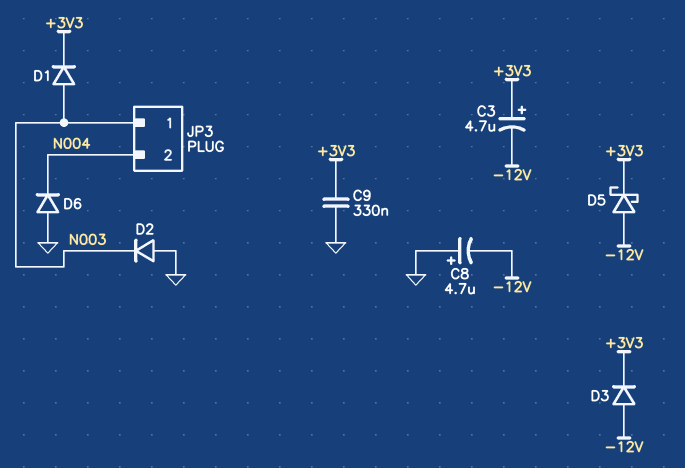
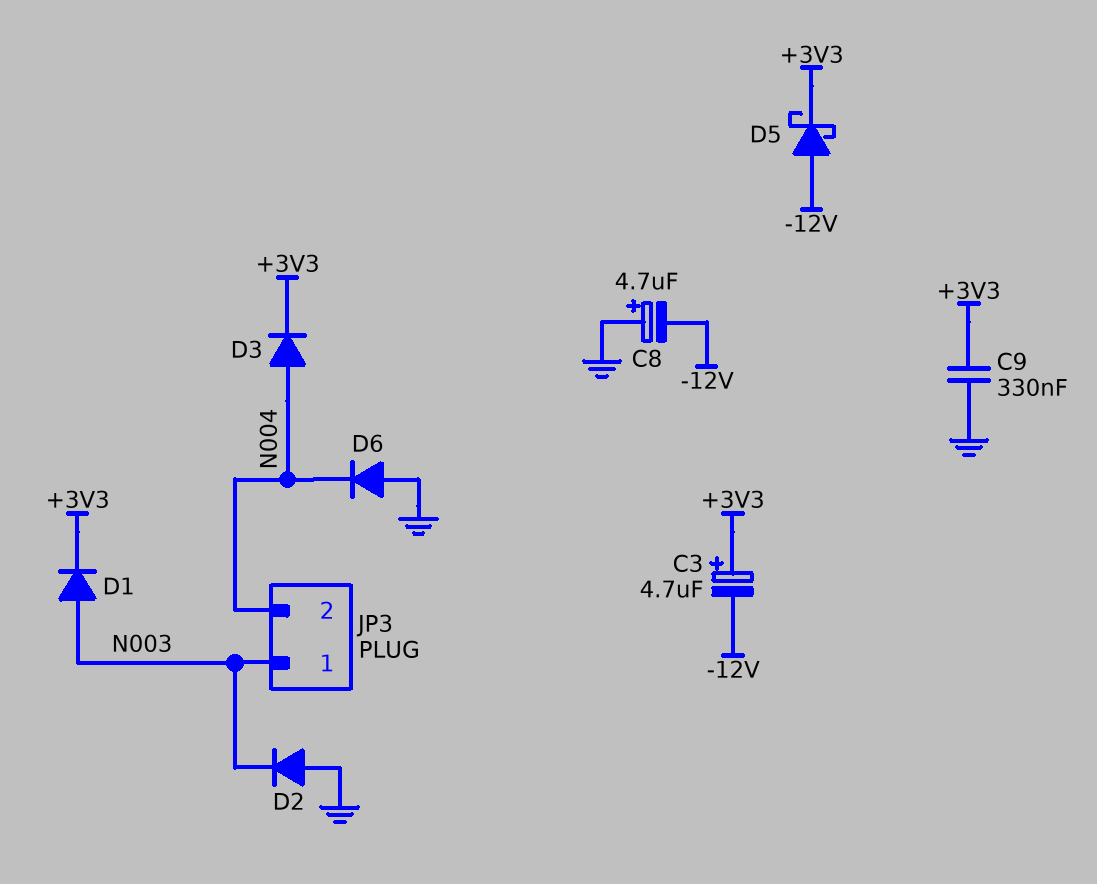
D3: diode (A -12V, K +3V3) -> diode (A N004, K +3V3)

